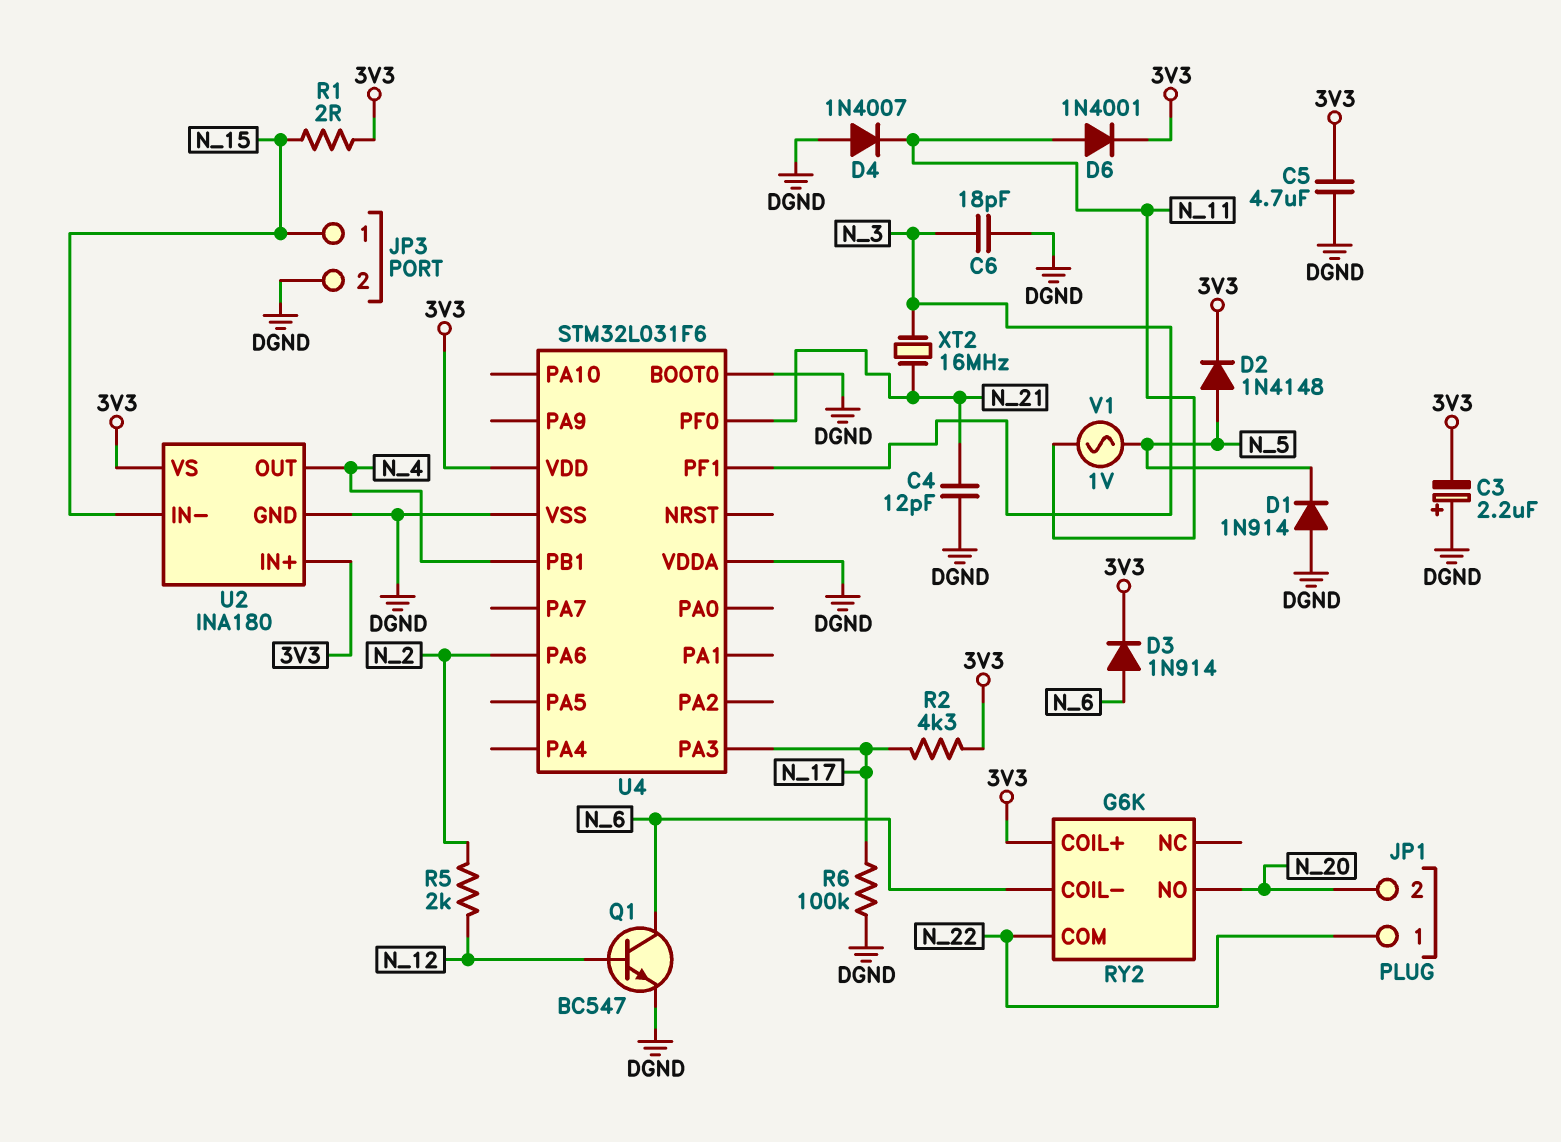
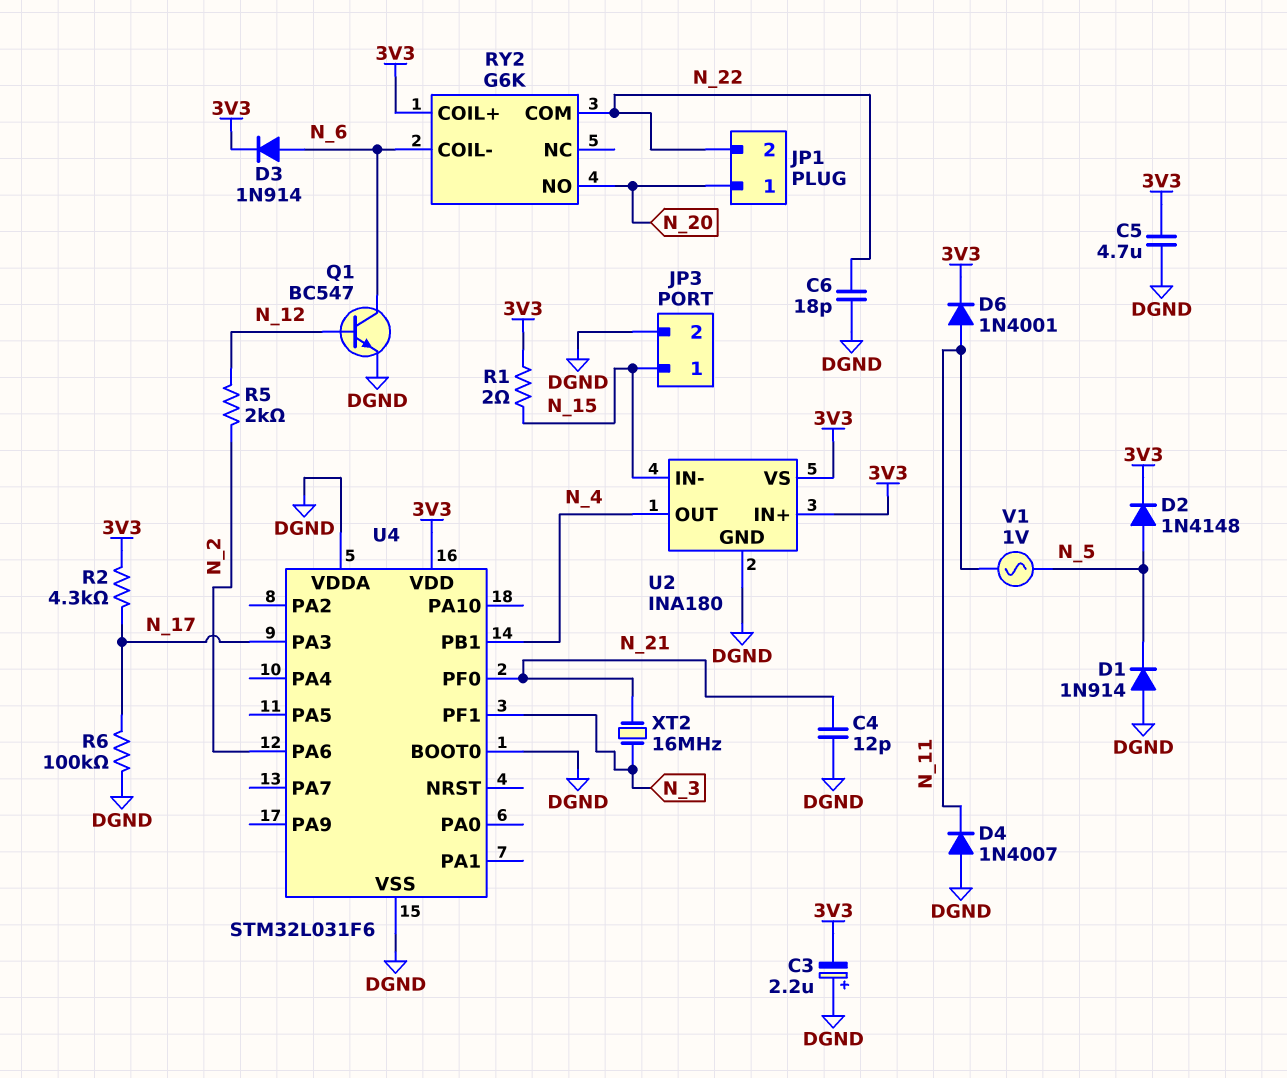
C6: 18pF (DGND, N_3) -> 18pF (DGND, N_22)
JP1 pin 1: N_22 -> N_20
JP1 pin 2: N_20 -> N_22

